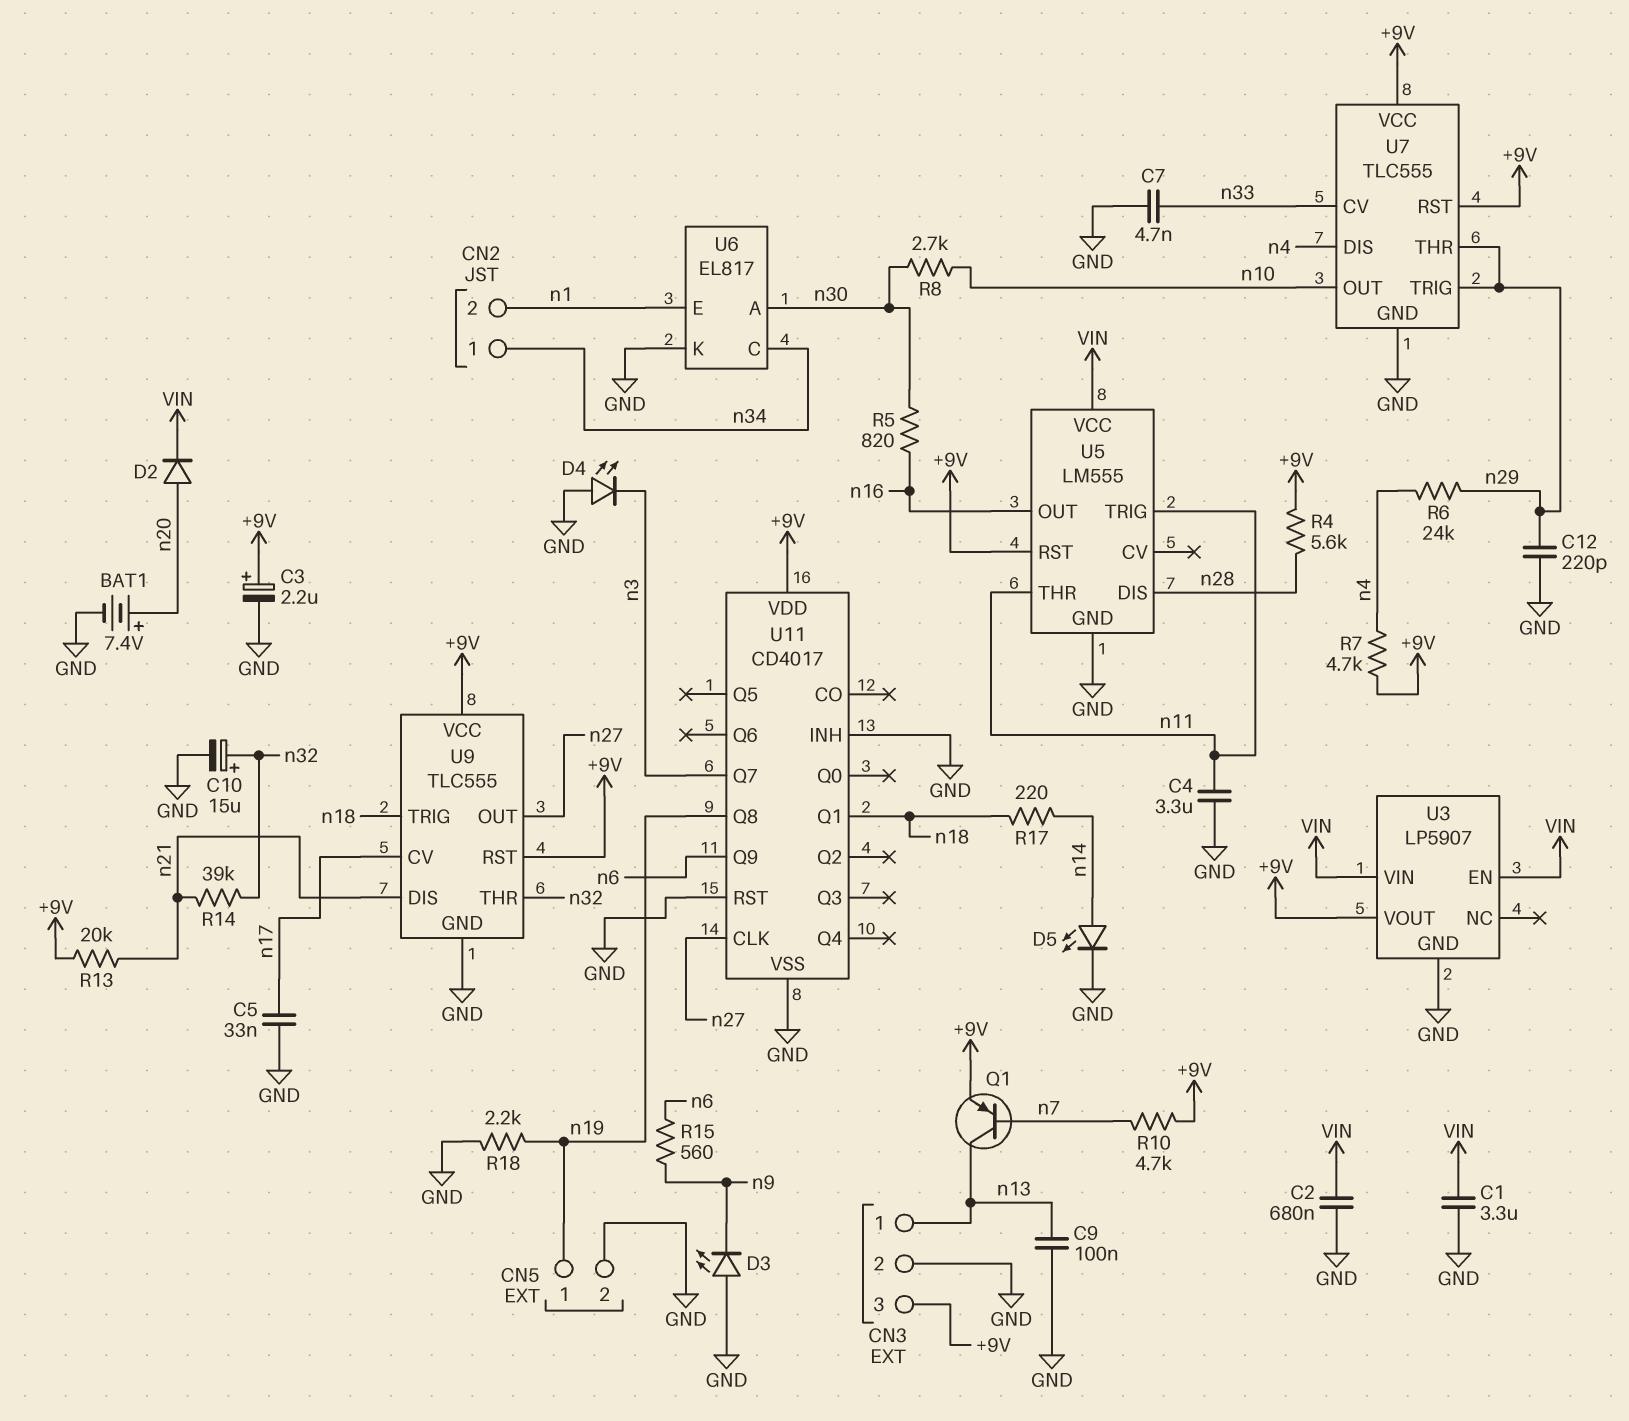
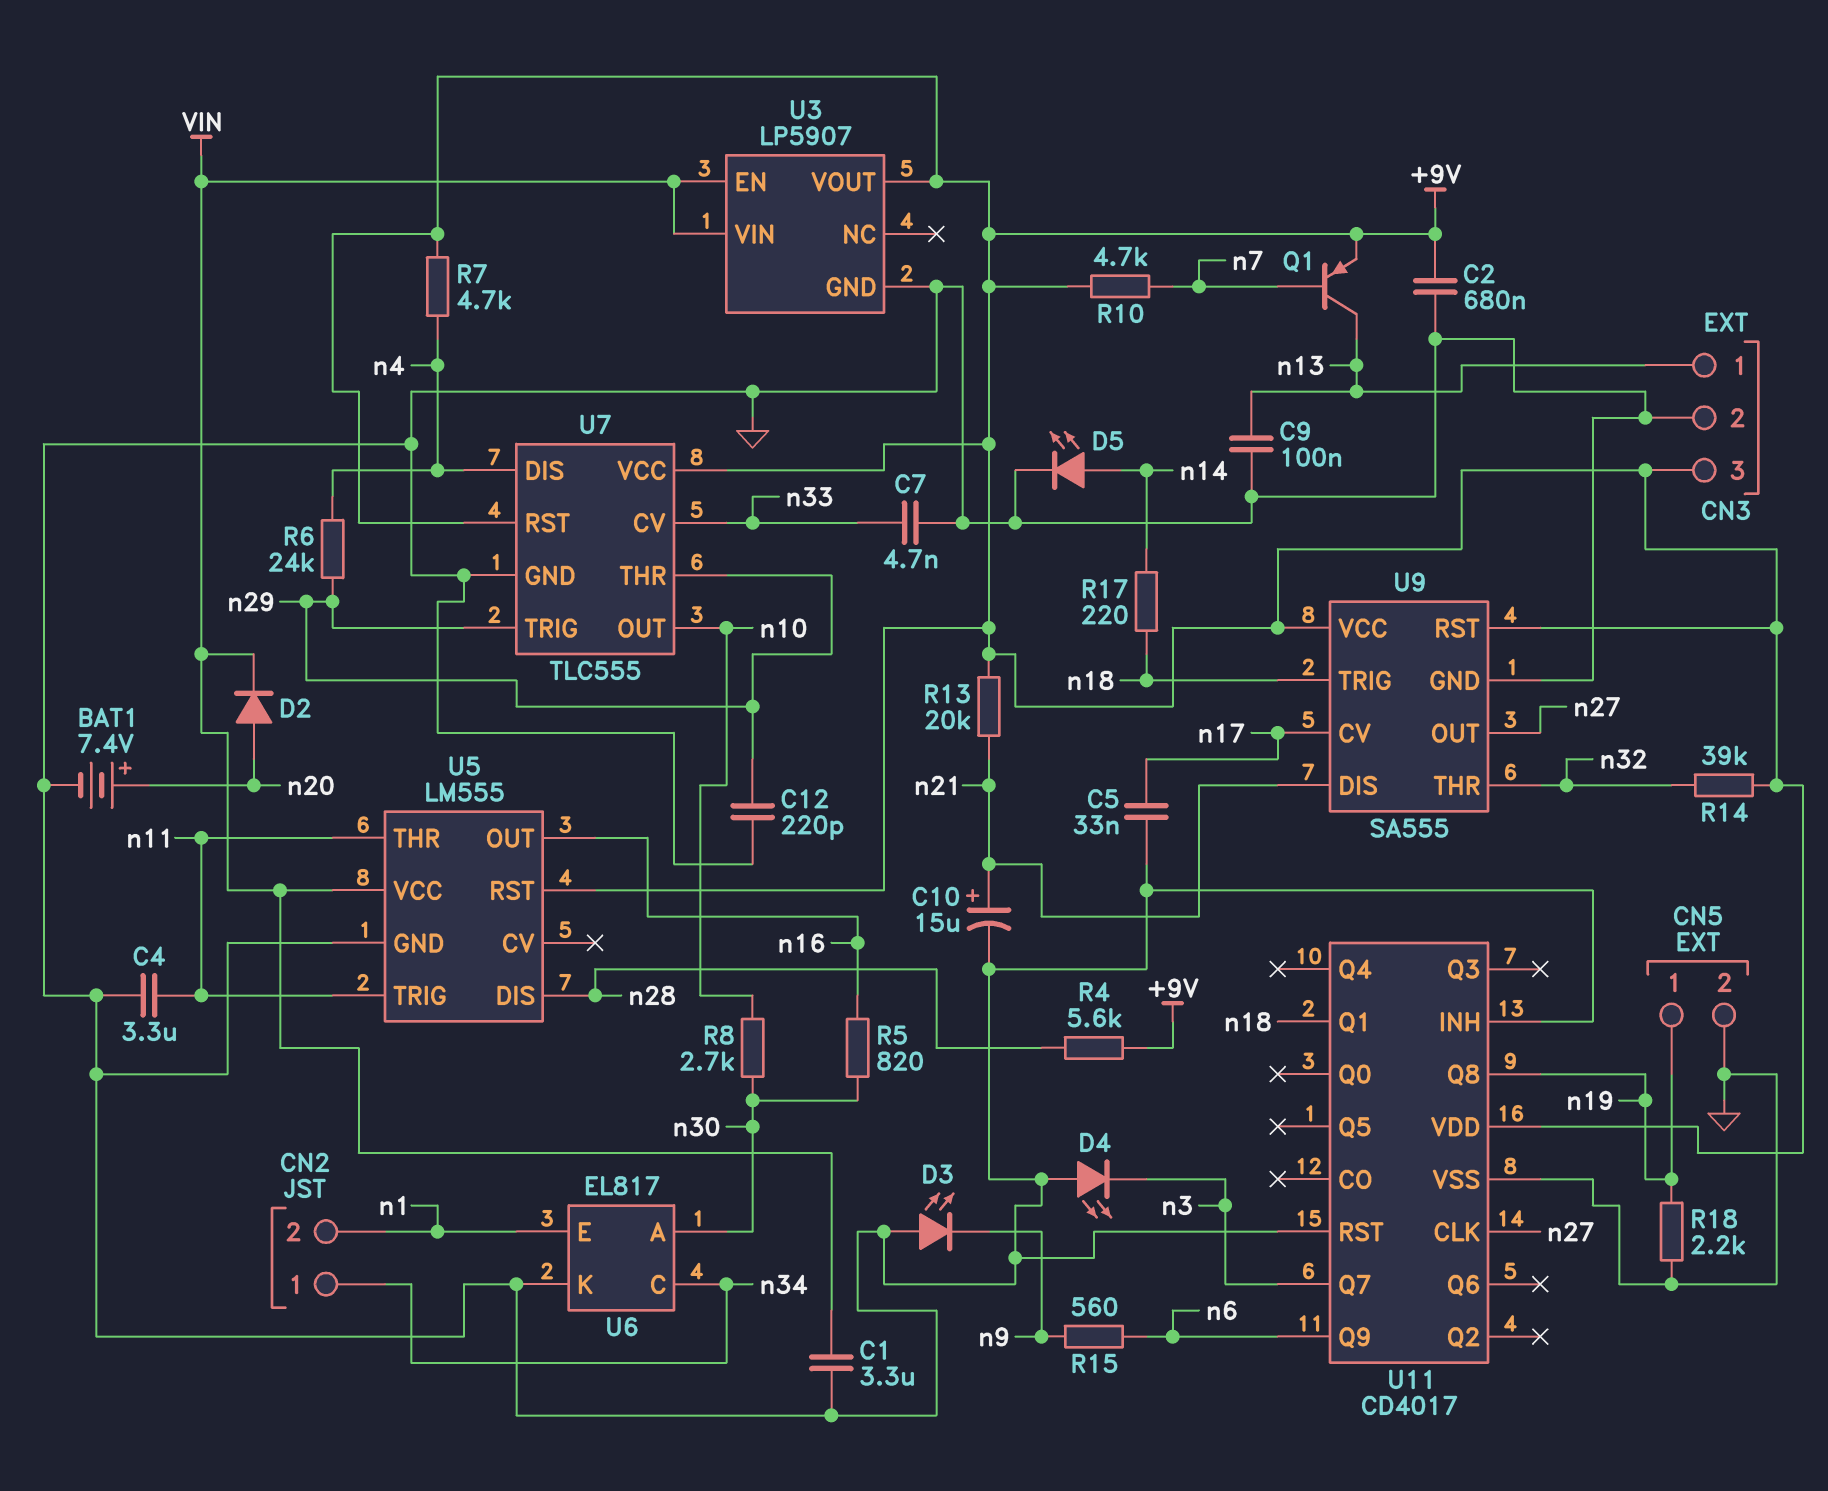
C2: 680nF (GND, VIN) -> 680nF (+9V, GND)
C3: 2.2uF (plus +9V, minus GND) -> none
C10: 15uF (plus n32, minus GND) -> 15uF (plus n21, minus GND)
R14: 39k (n21, n32) -> 39k (+9V, n32)
U9: TLC555 -> SA555

